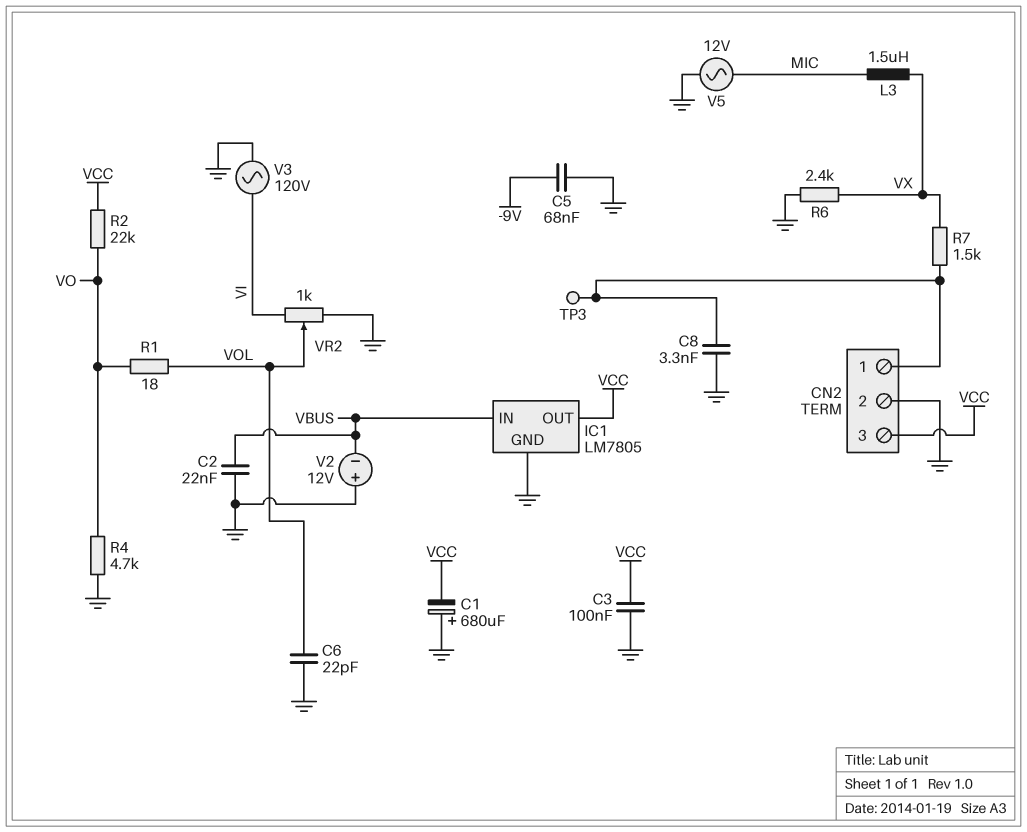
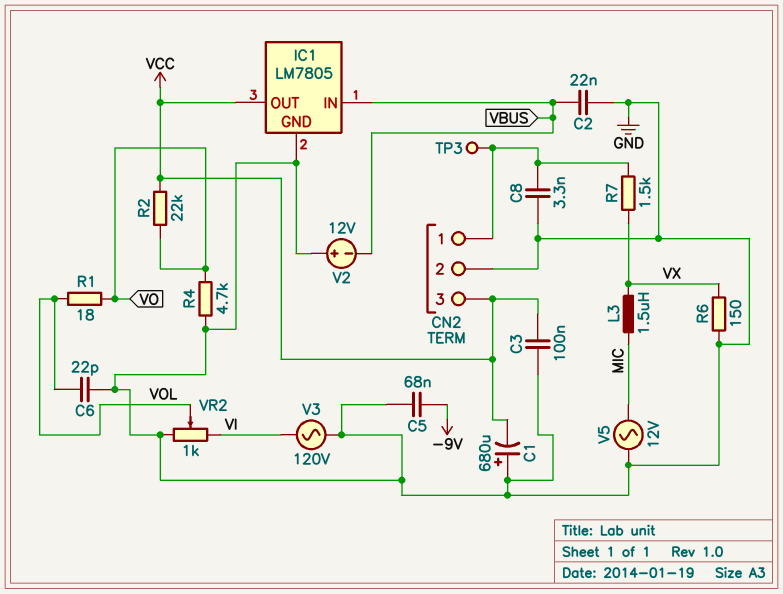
R6: 2.4k (GND, VX) -> 150 (GND, VX)

